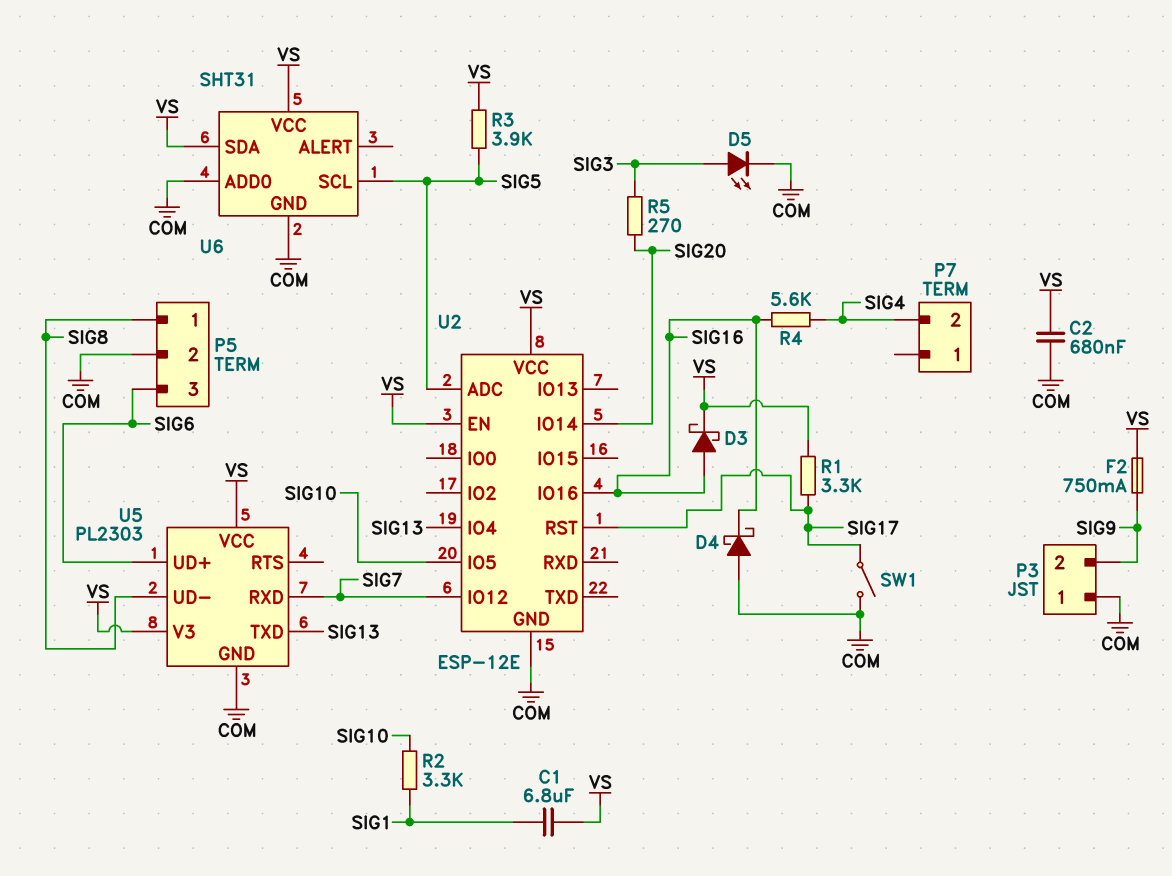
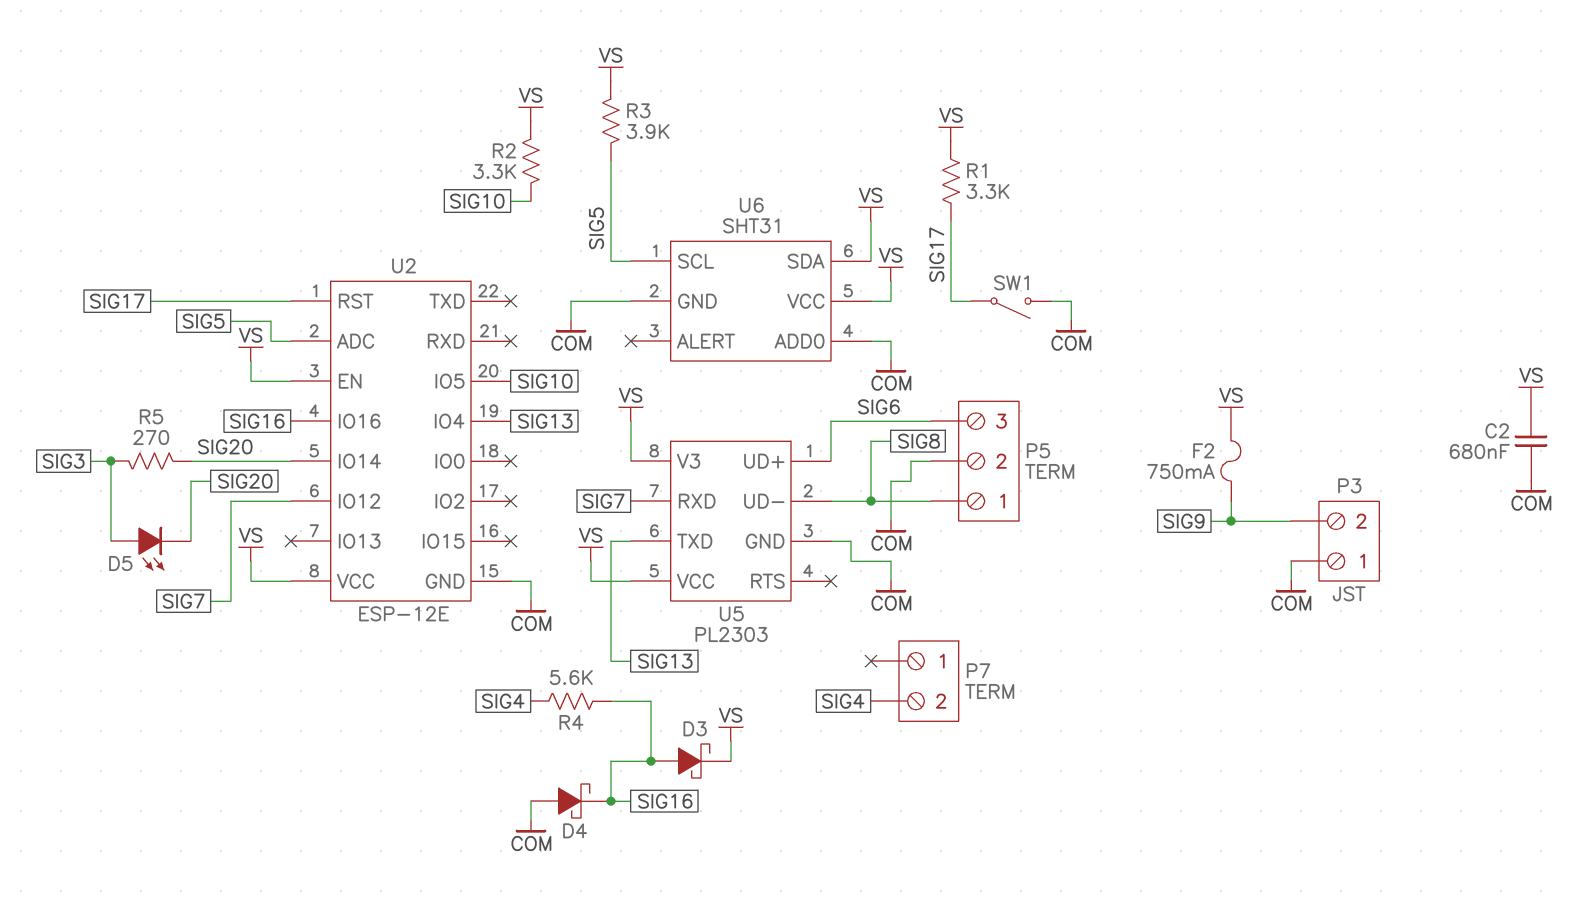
C1: 6.8uF (SIG1, VS) -> none
D5: LED (A SIG3, K COM) -> LED (A SIG3, K SIG20)
R2: 3.3k (SIG1, SIG10) -> 3.3k (SIG10, VS)

